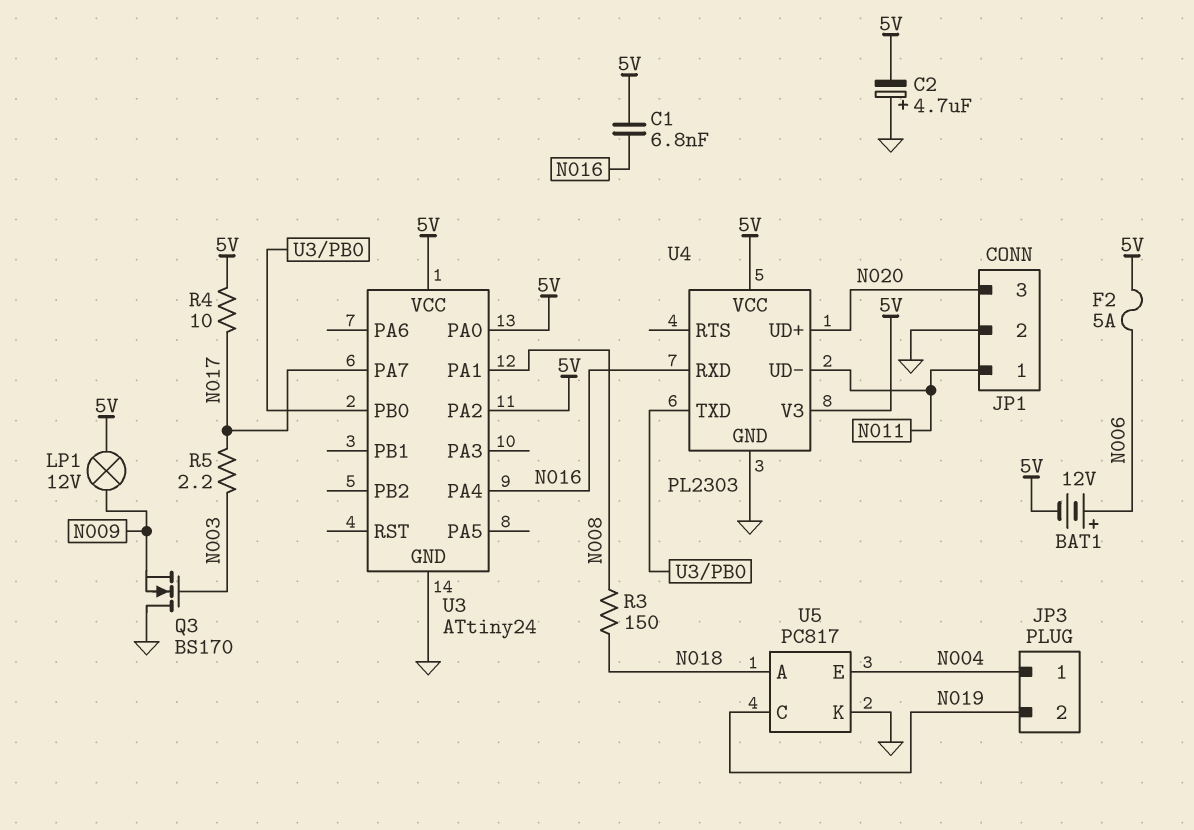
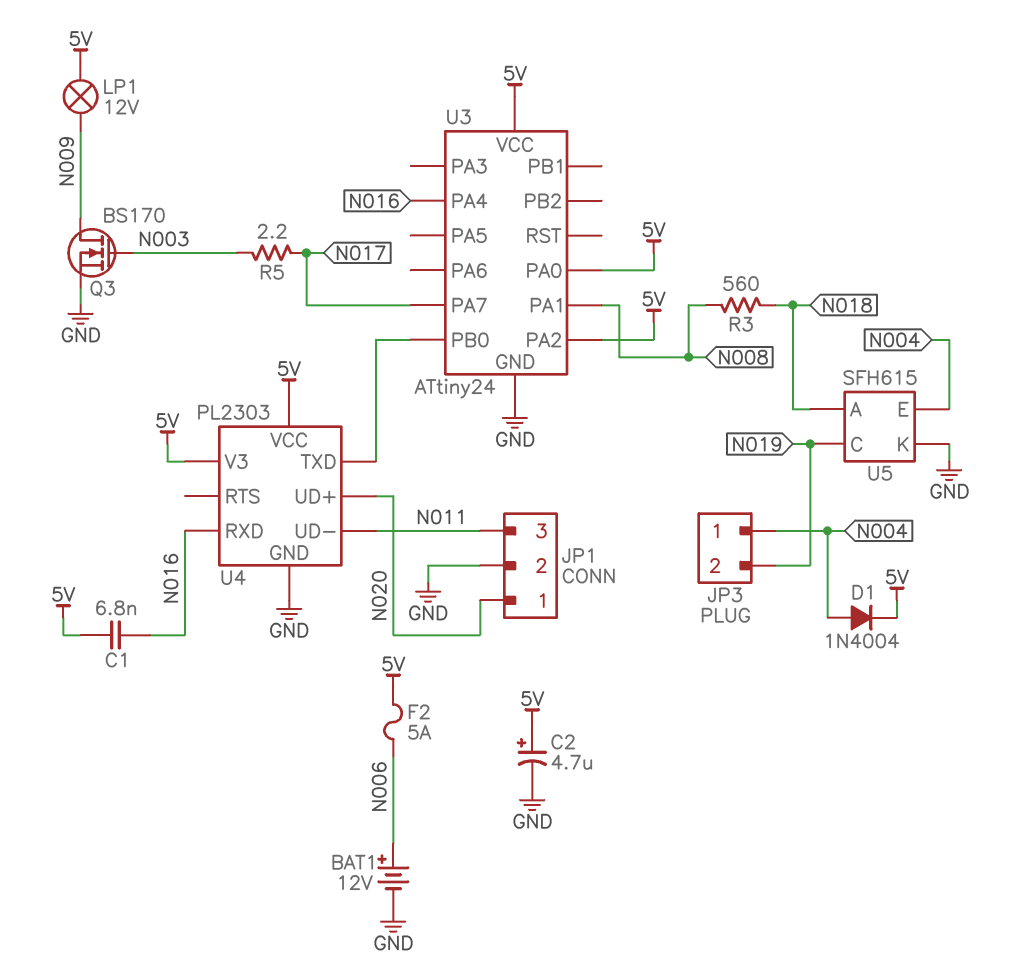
BAT1: 12V (plus N006, minus 5V) -> 12V (plus N006, minus GND)
C2: 4.7uF (plus GND, minus 5V) -> 4.7uF (plus 5V, minus GND)
D1: none -> diode 1N4004 (A N004, K 5V)
JP1 pin 1: N011 -> N020
JP1 pin 3: N020 -> N011
Q3: NMOS BS170 (G N003, D GND, S N009) -> NMOS BS170 (G N003, D N009, S GND)
R3: 150 (N008, N018) -> 560 (N008, N018)
R4: 10 (5V, N017) -> none
U5: PC817 -> SFH615

